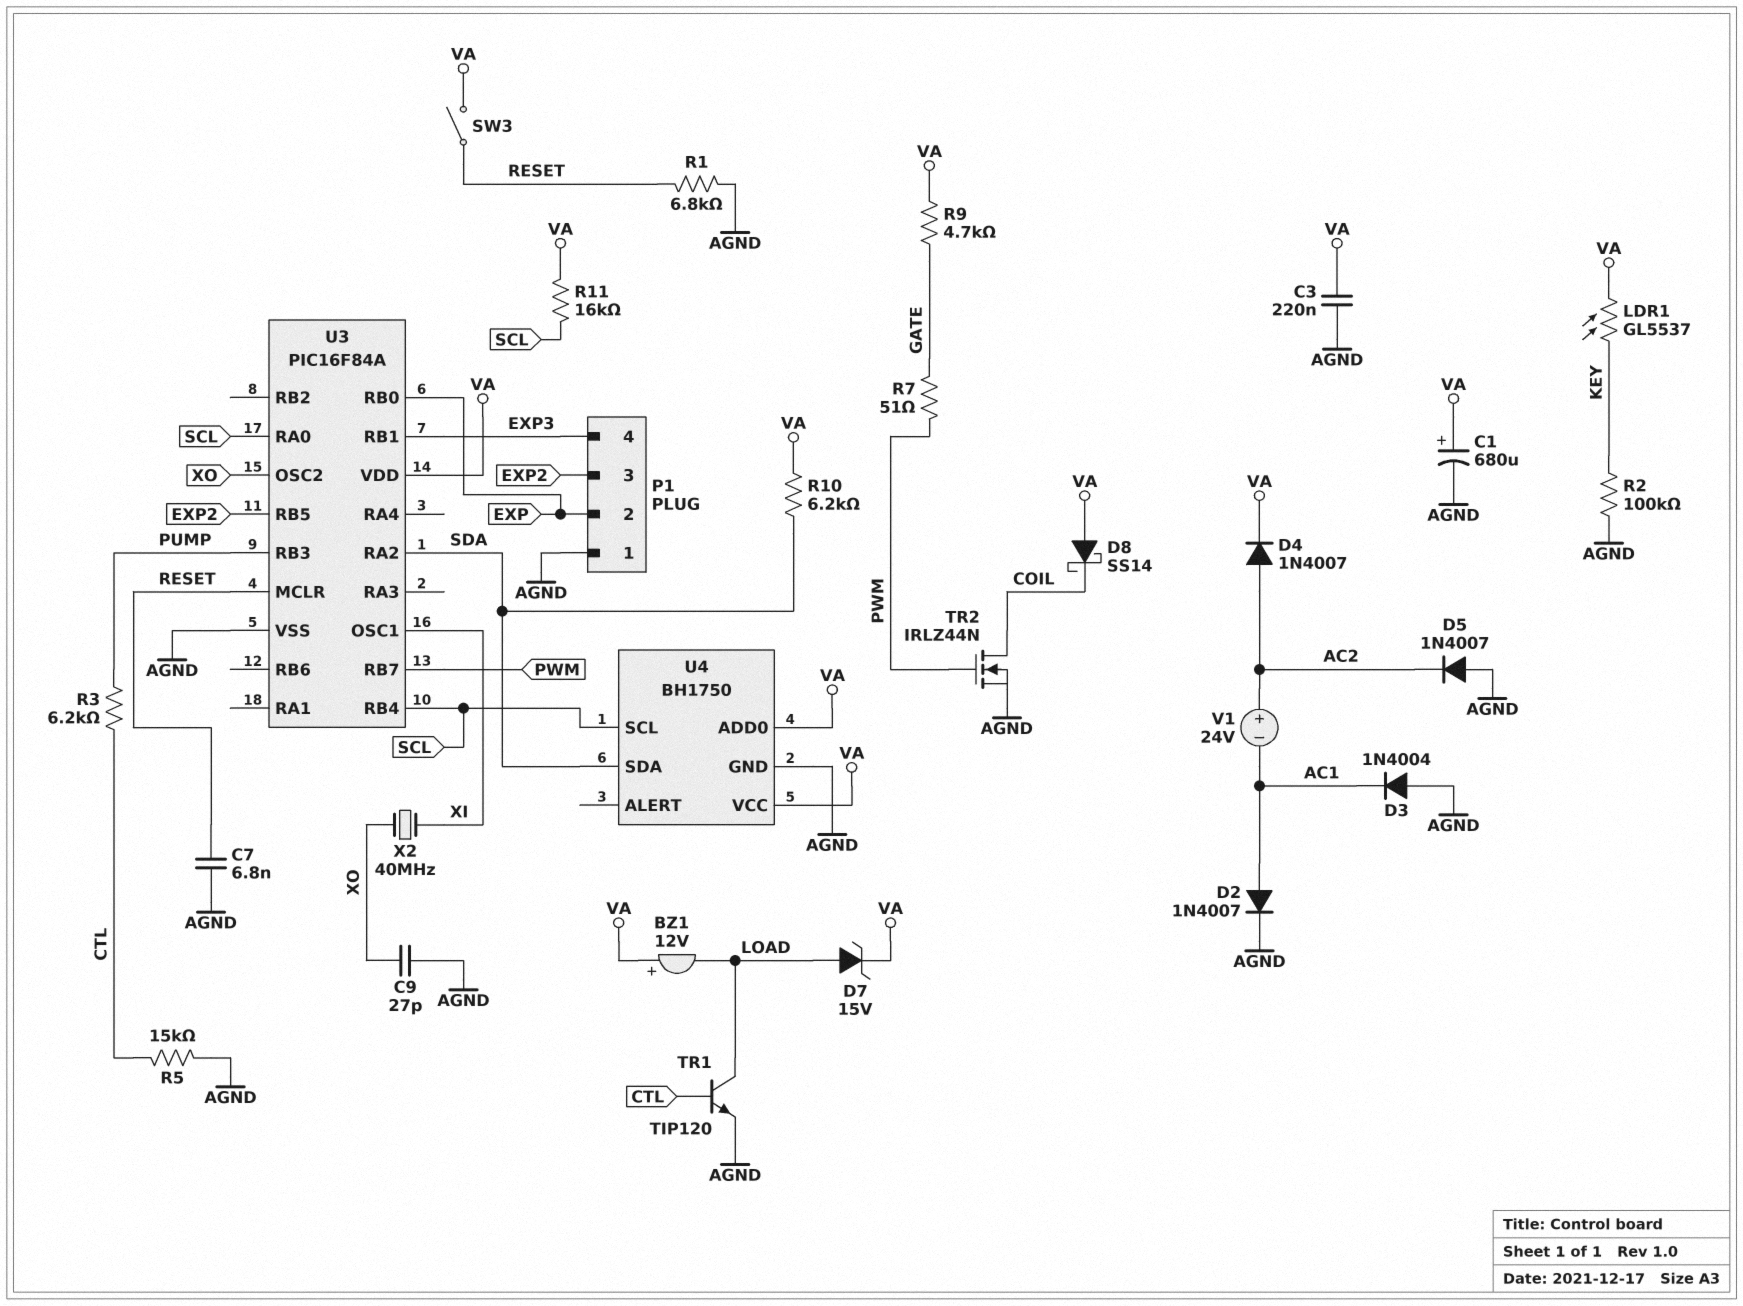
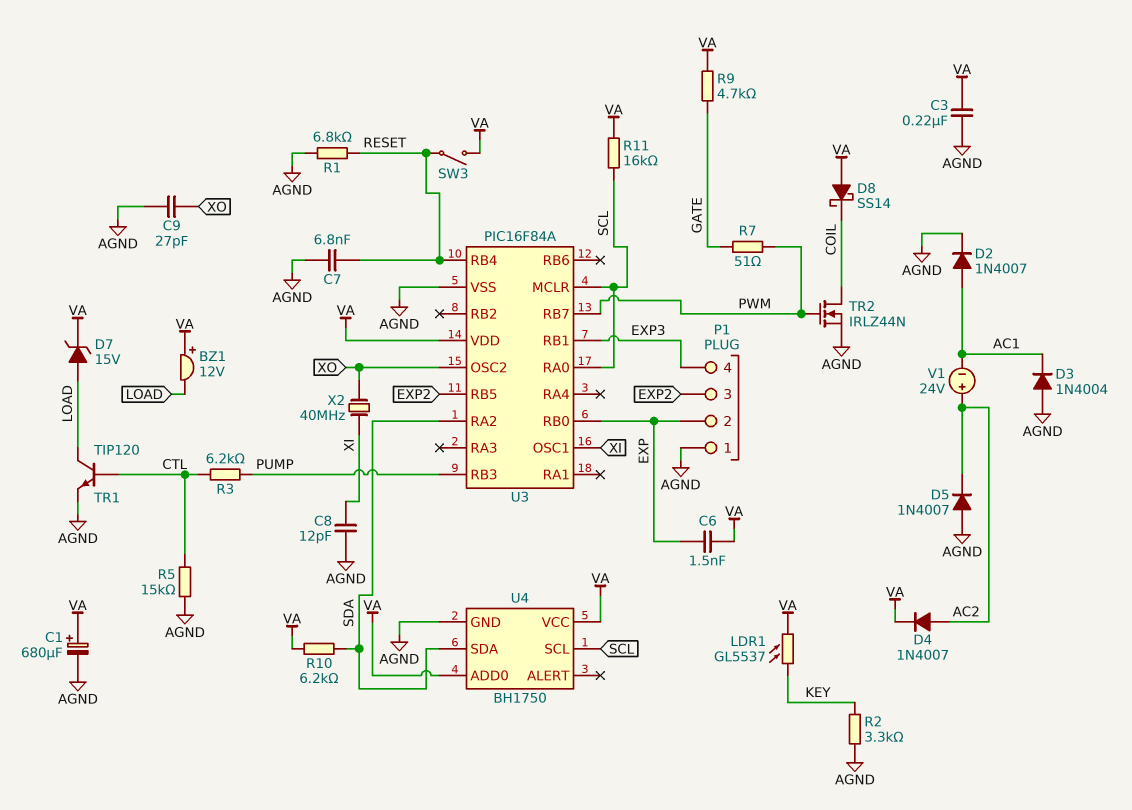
C6: none -> 1.5nF (EXP, VA)
C8: none -> 12pF (AGND, XI)
R2: 100k (AGND, KEY) -> 3.3k (AGND, KEY)
U3 pin MCLR: RESET -> SCL
U3 pin RB4: SCL -> RESET

